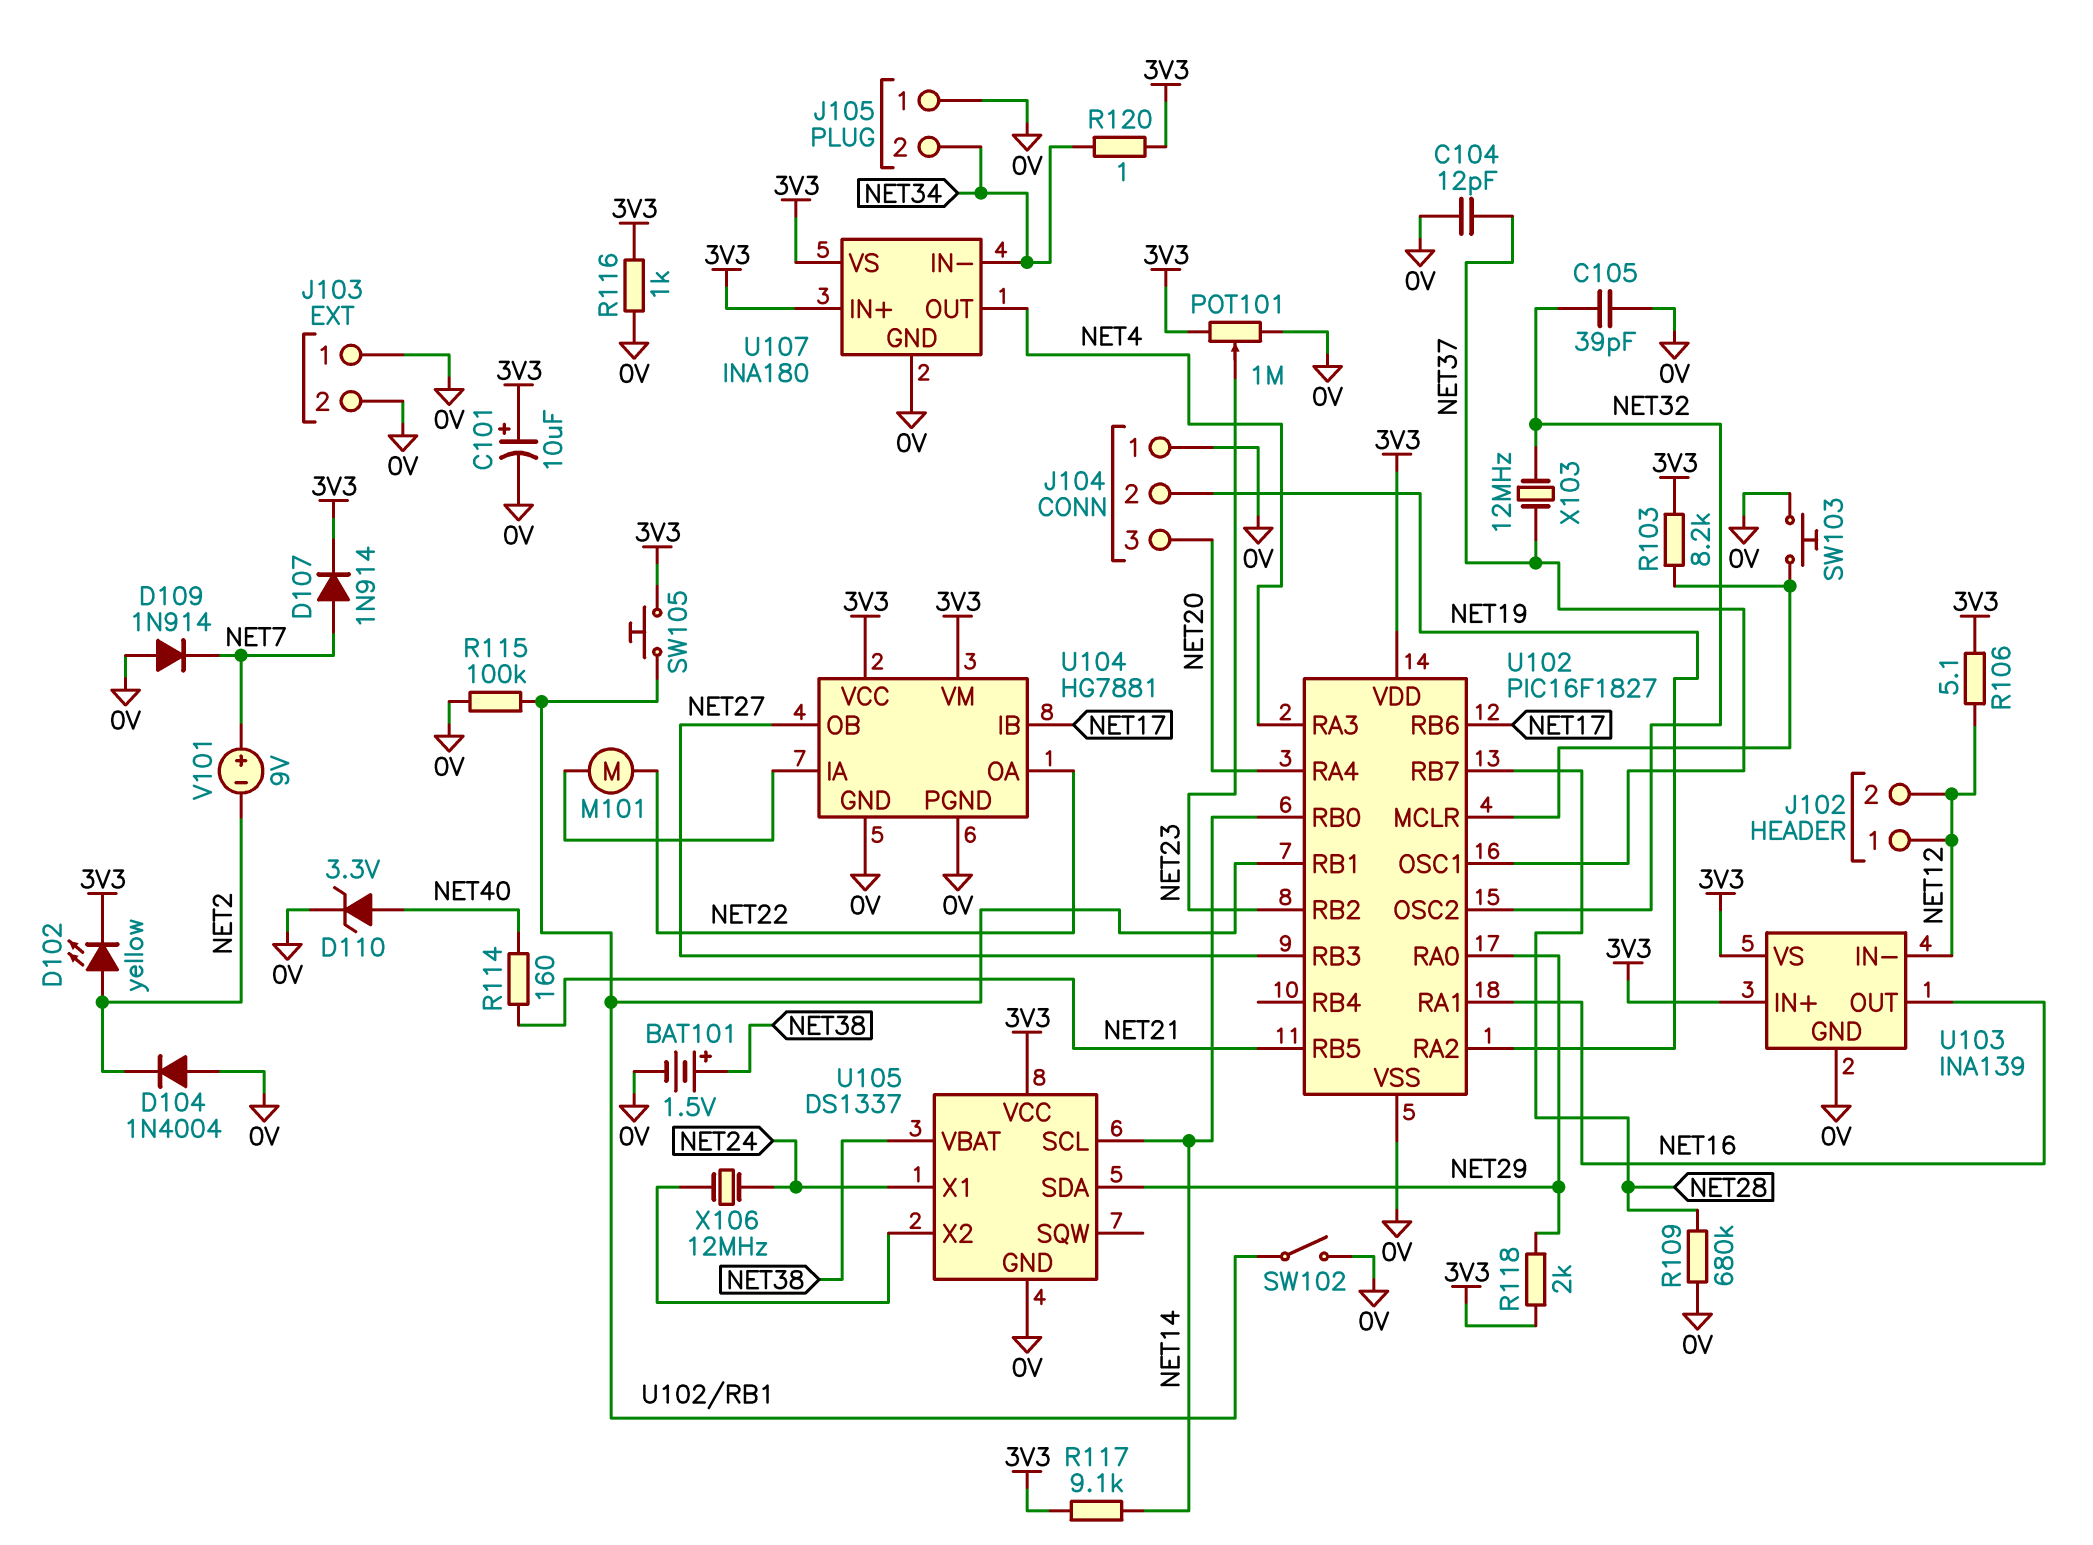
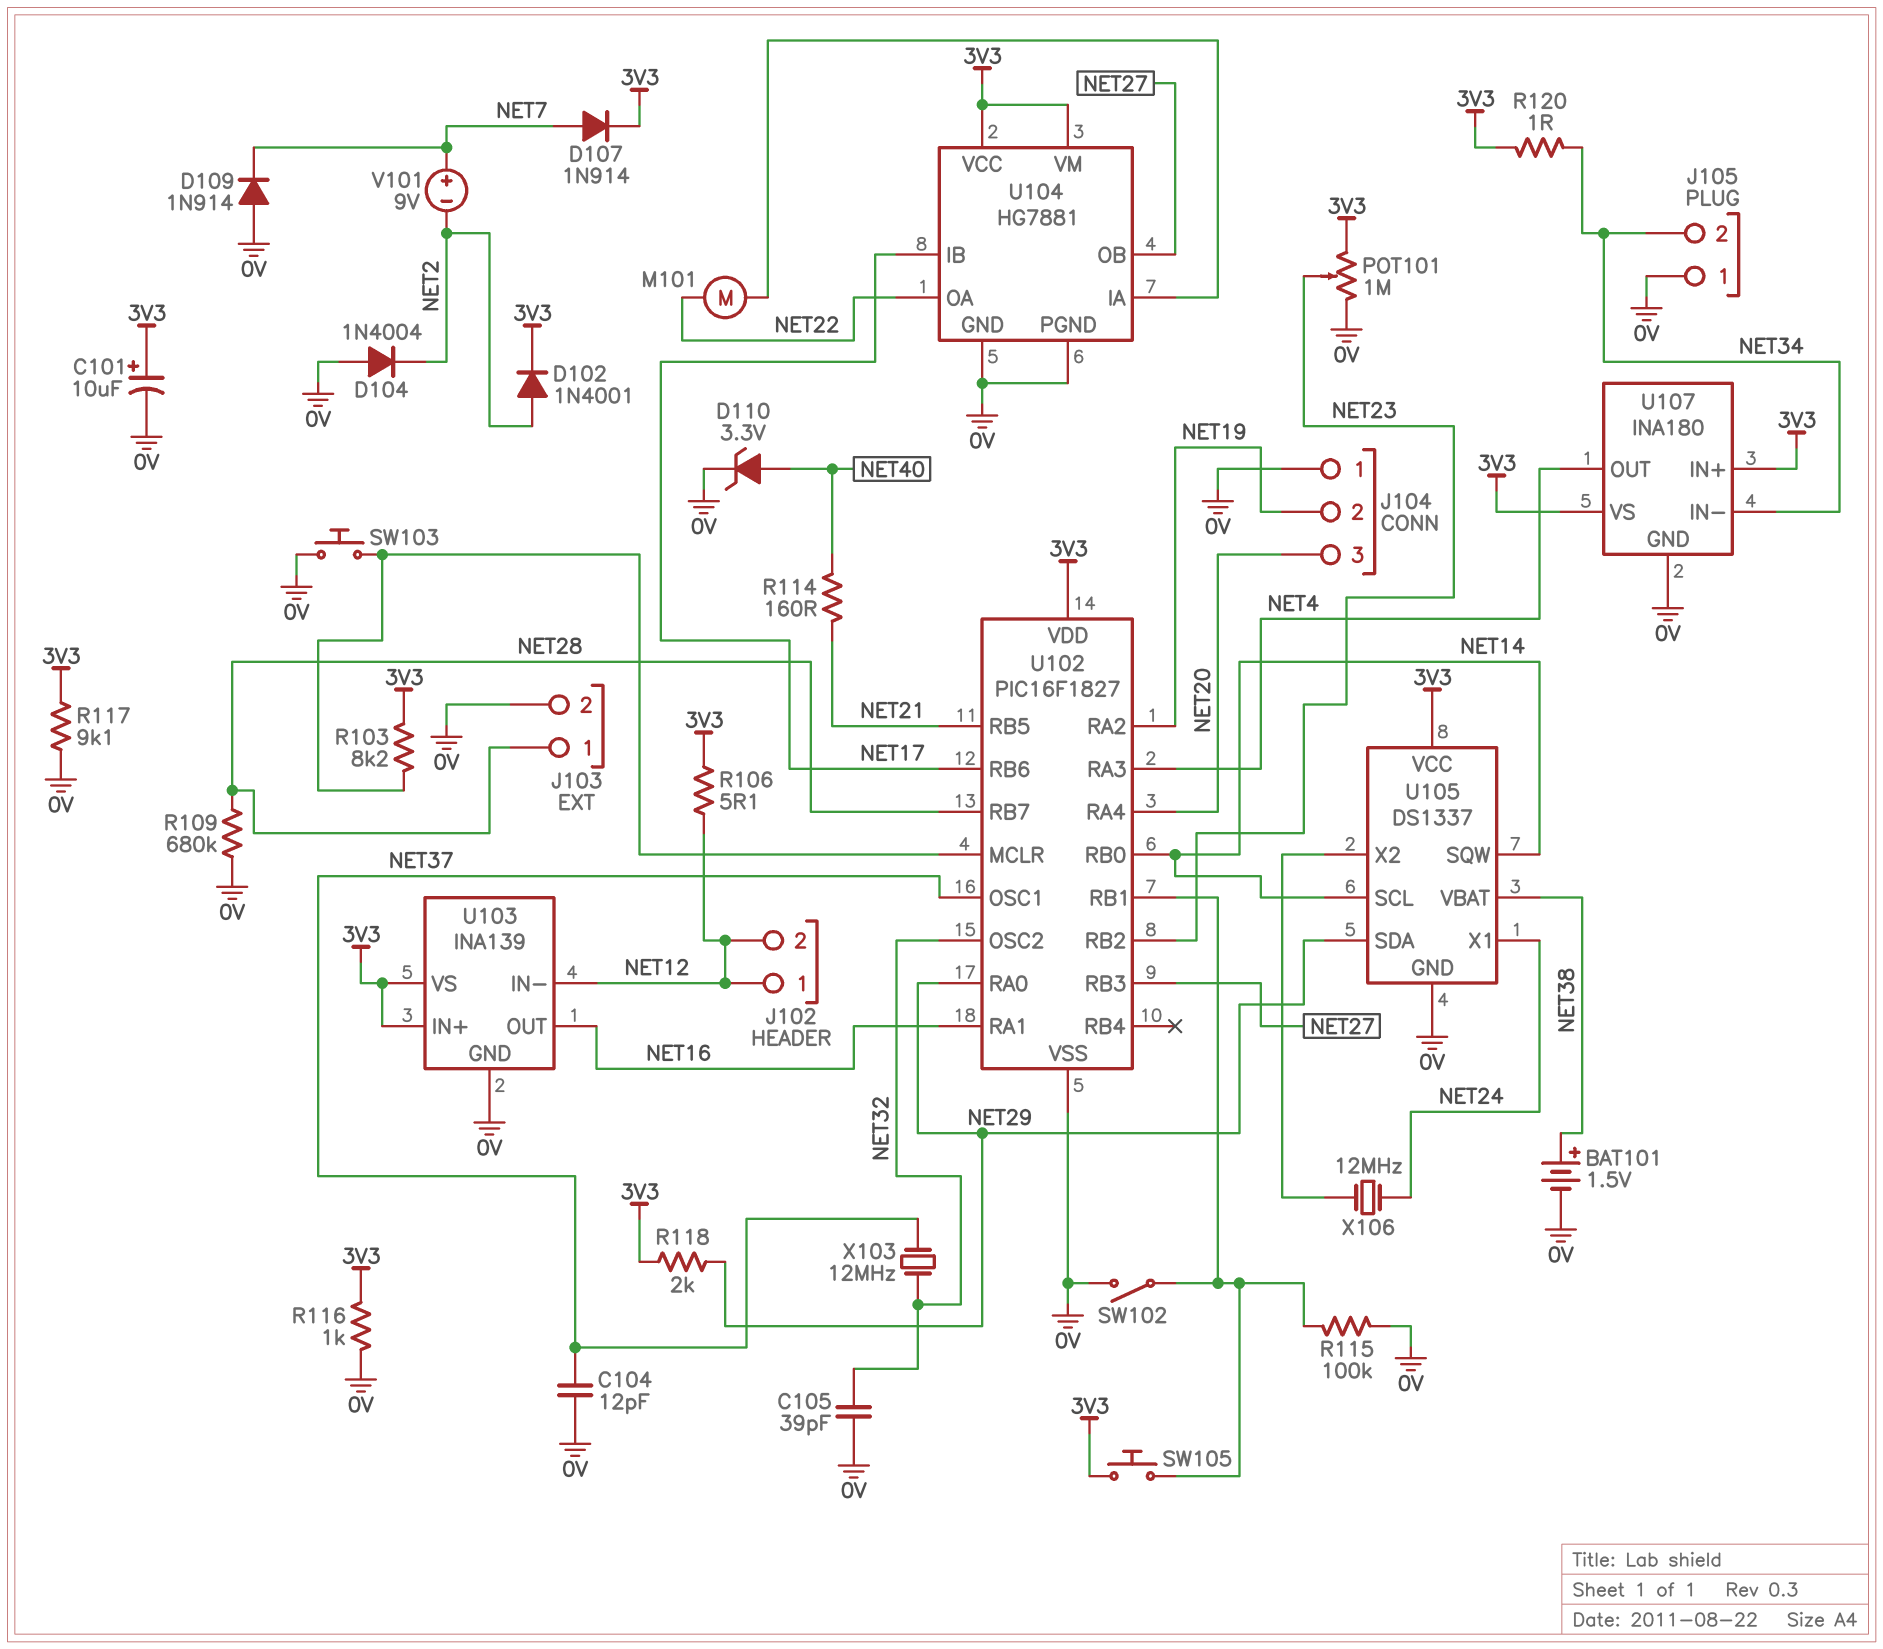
D102: LED yellow (A NET2, K 3V3) -> diode 1N4001 (A NET2, K 3V3)
J103 pin 1: 0V -> NET28
R117: 9.1k (3V3, NET14) -> 9.1k (0V, 3V3)
U105 pin SQW: none -> NET14

